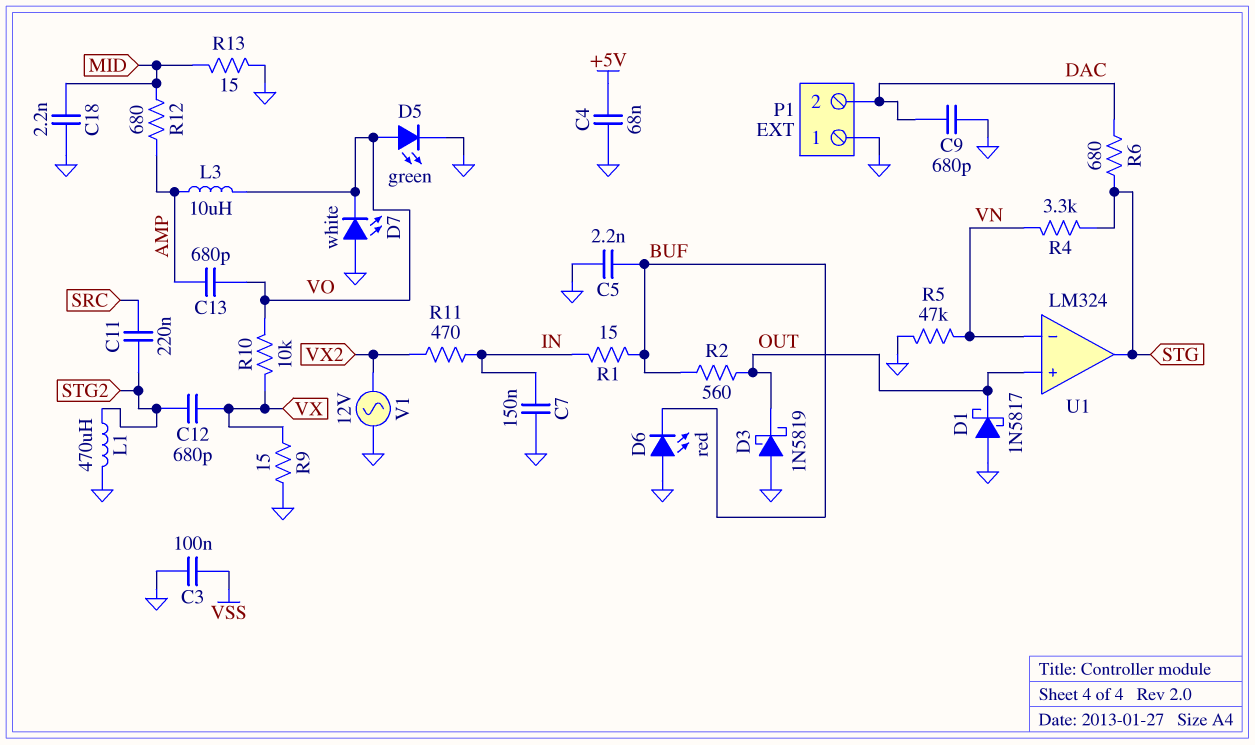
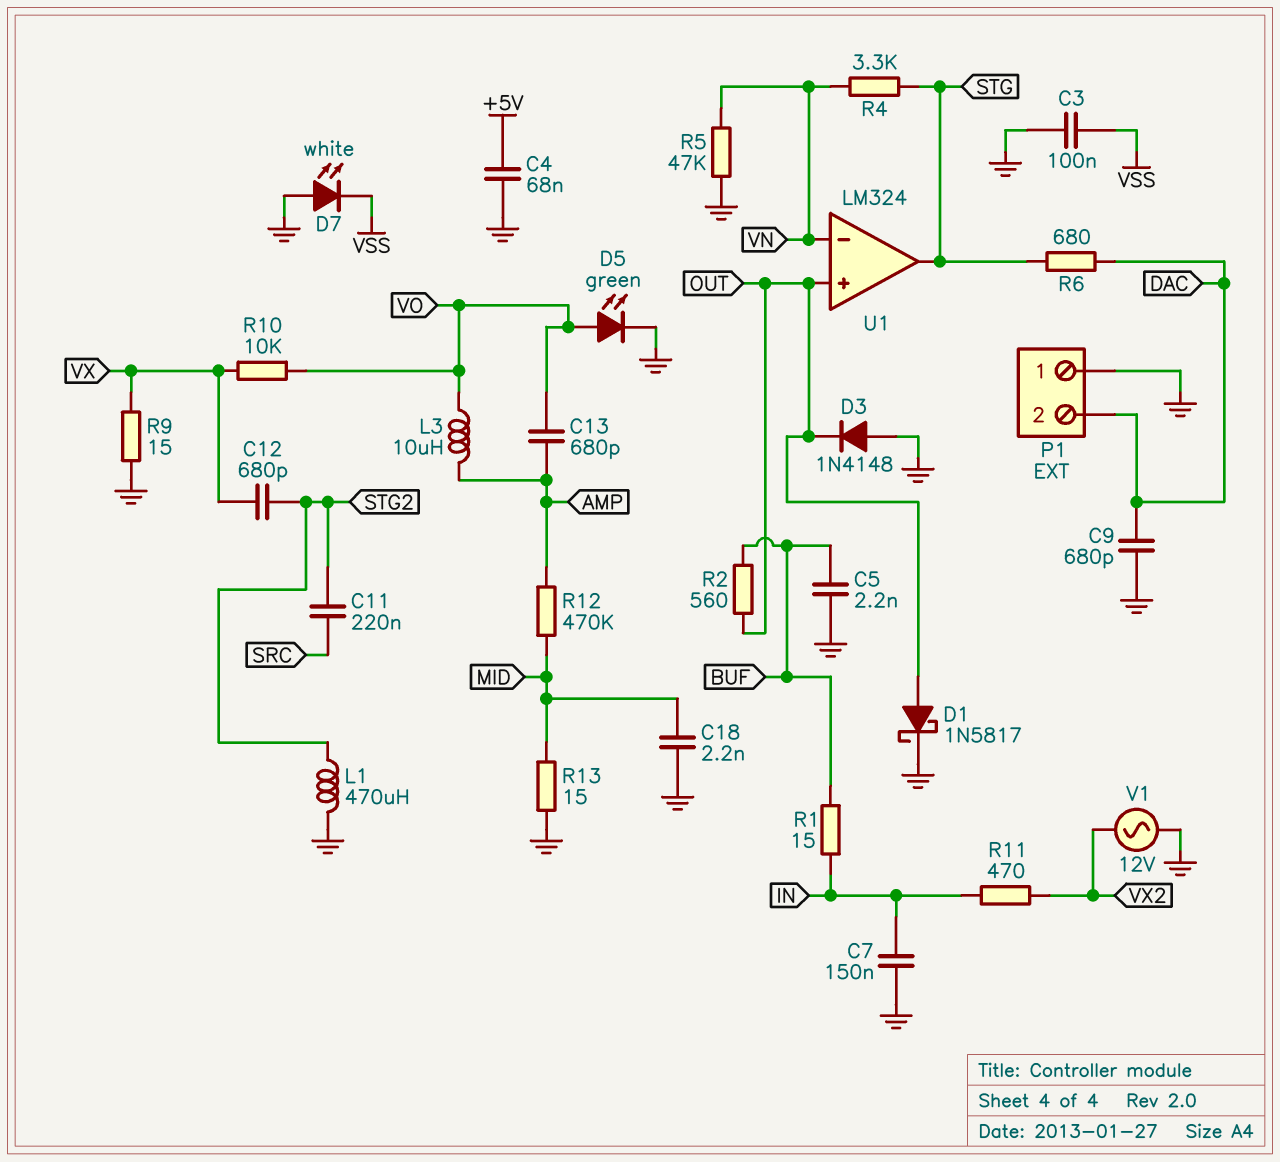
D1: schottky 1N5817 (A GND, K OUT) -> schottky 1N5817 (A OUT, K GND)
D3: schottky 1N5819 (A GND, K OUT) -> diode 1N4148 (A GND, K OUT)
D6: LED red (A GND, K BUF) -> none
D7: LED white (A GND, K VO) -> LED white (A GND, K VSS)
R12: 680 (AMP, MID) -> 470k (AMP, MID)

